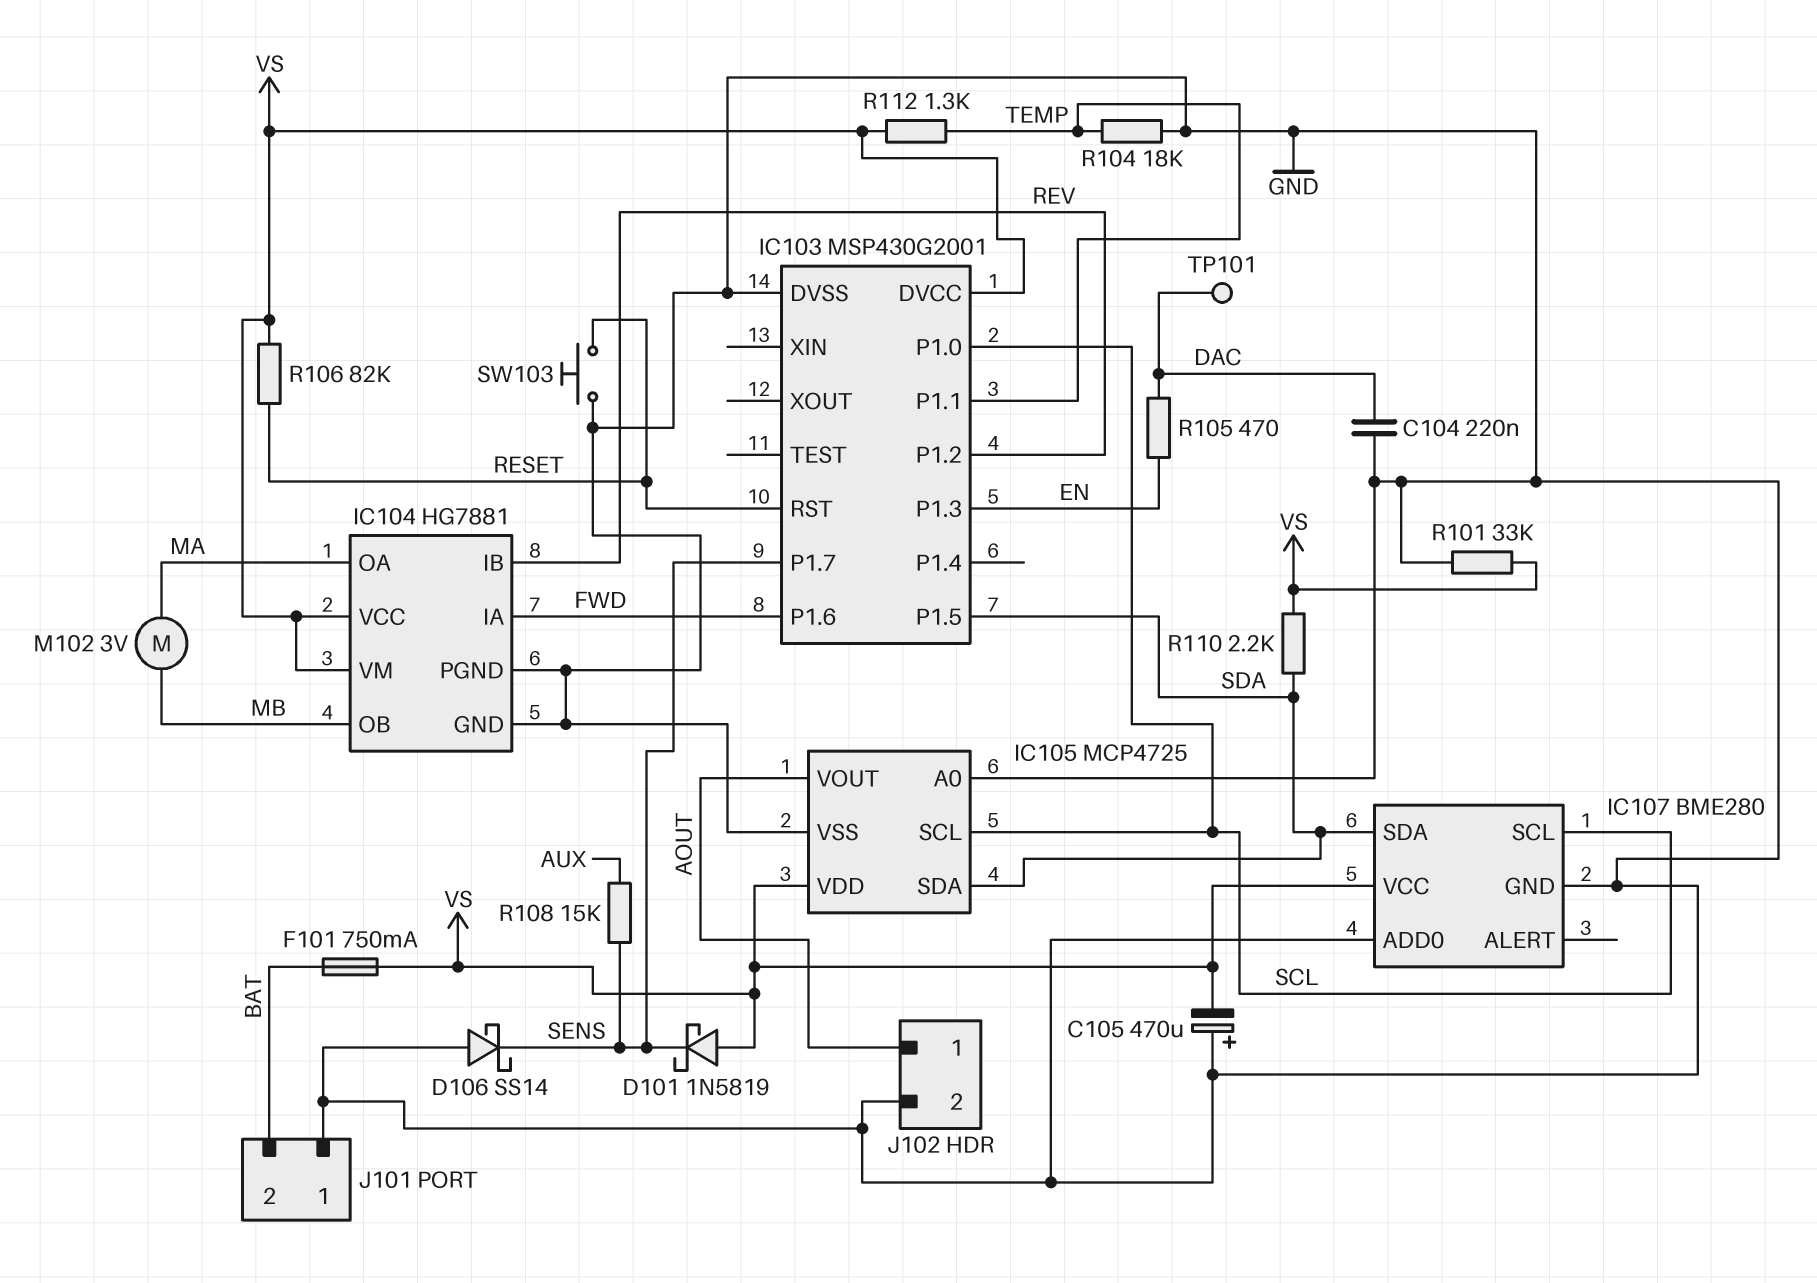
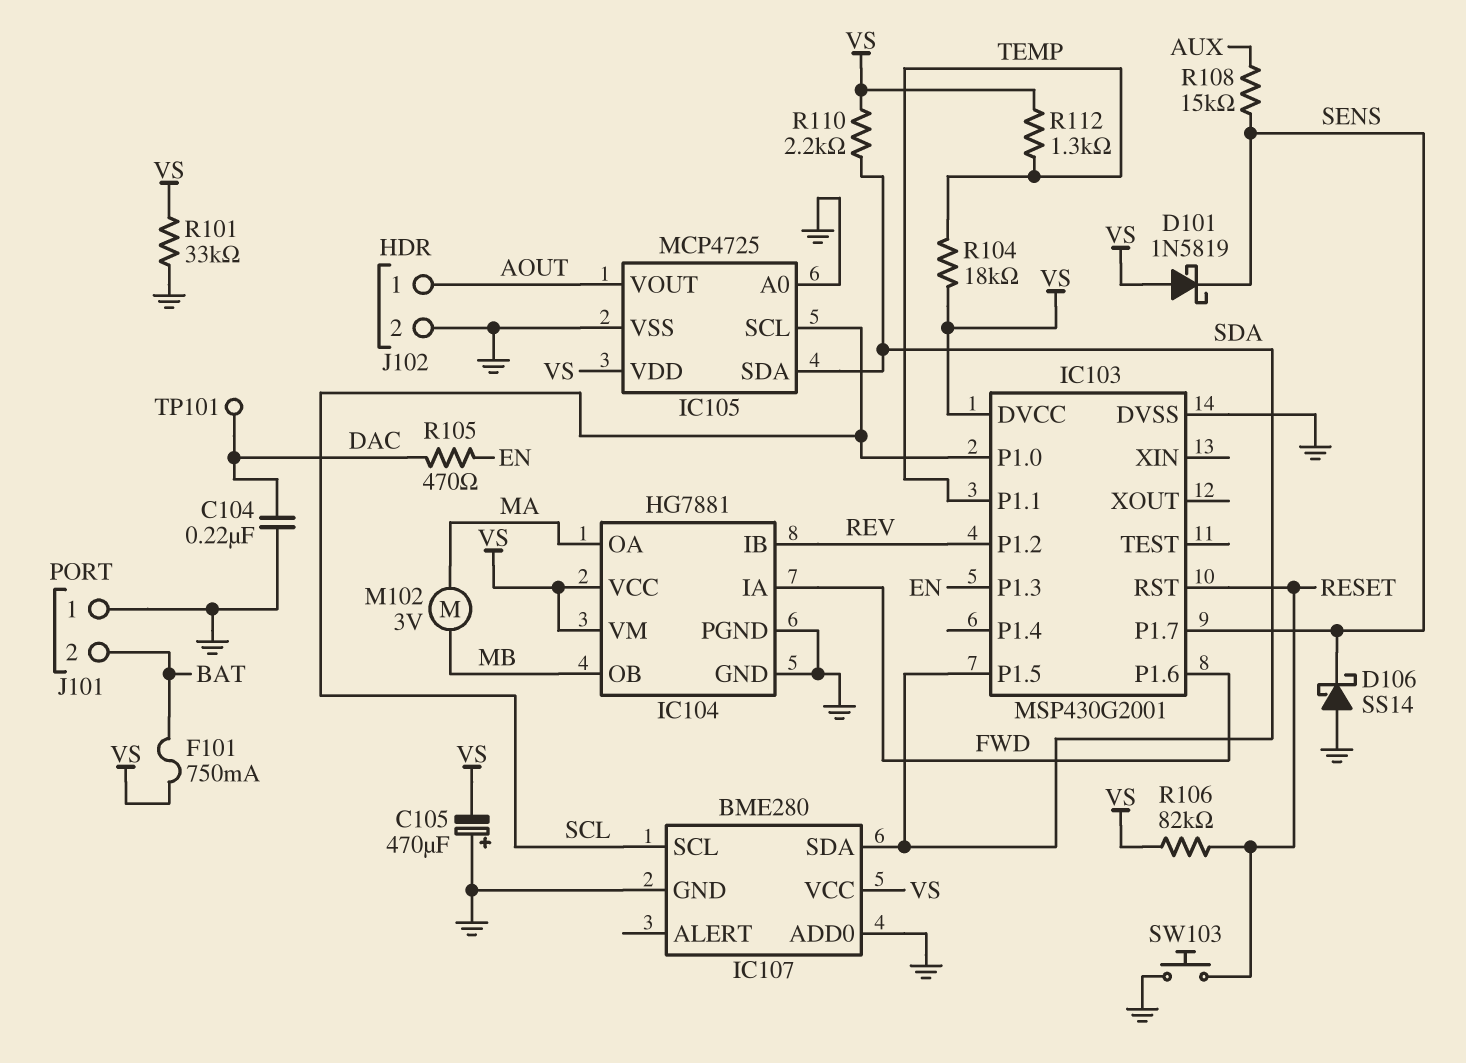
R104: 18k (GND, TEMP) -> 18k (TEMP, VS)

